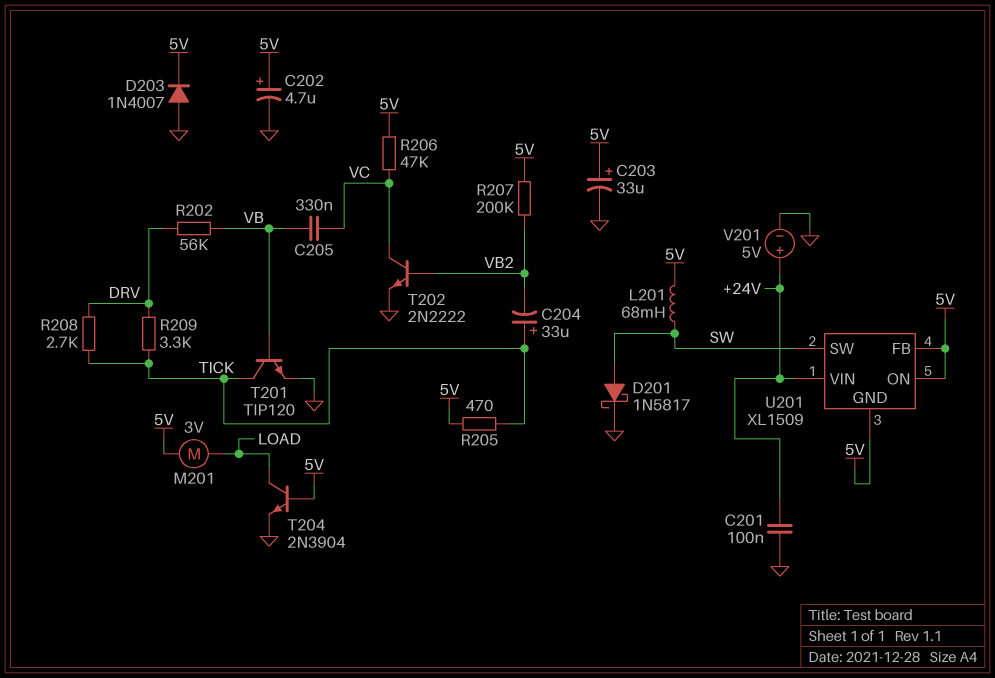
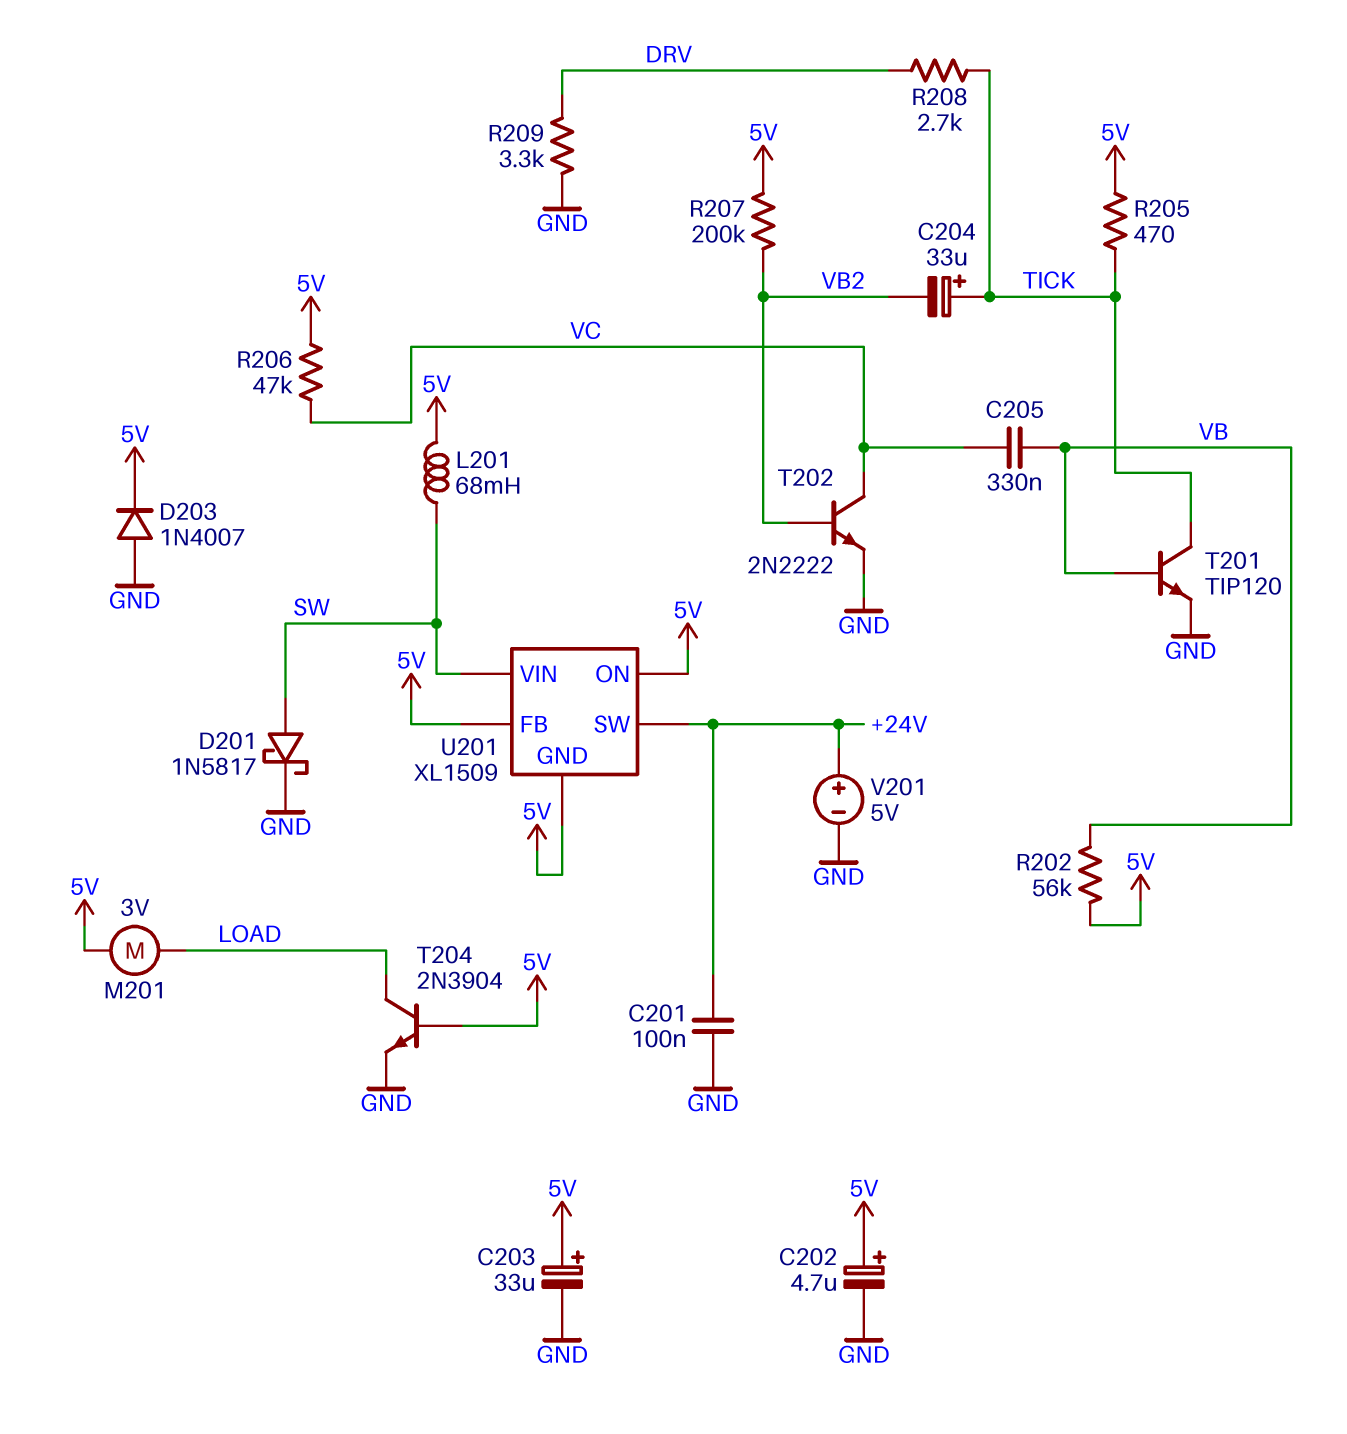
R202: 56k (DRV, VB) -> 56k (5V, VB)
R209: 3.3k (DRV, TICK) -> 3.3k (DRV, GND)
U201 pin SW: SW -> +24V
U201 pin VIN: +24V -> SW

